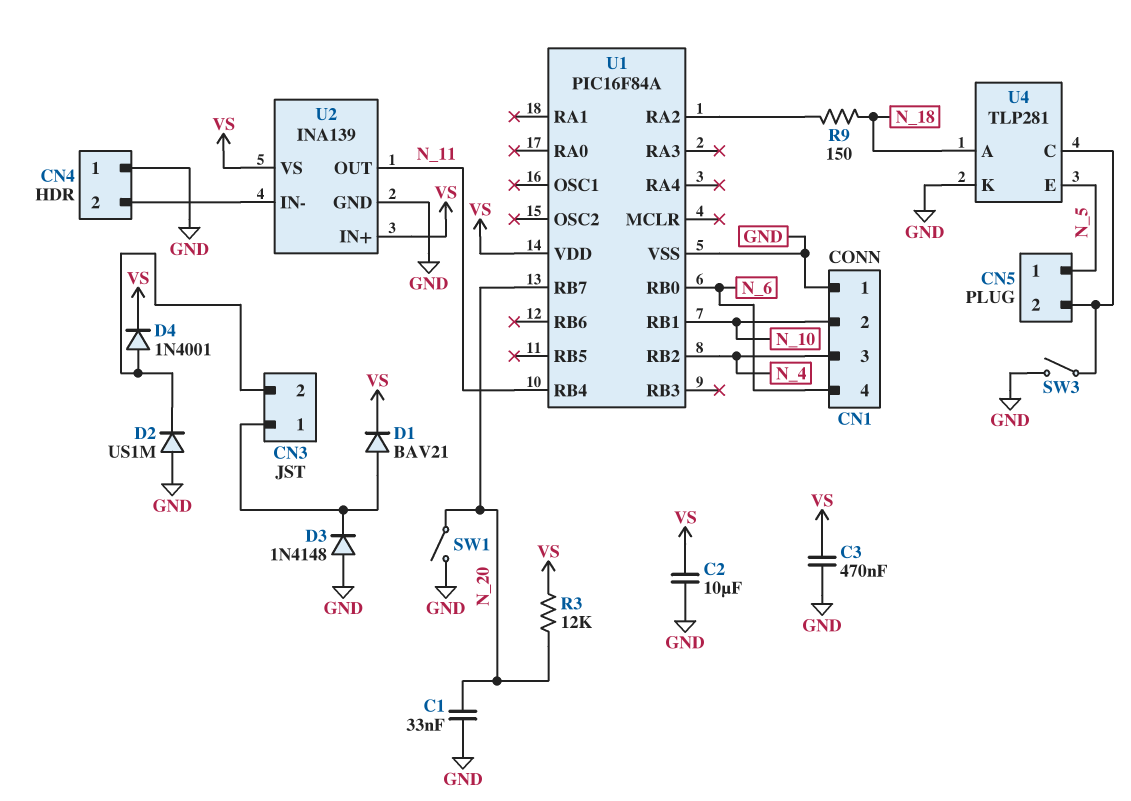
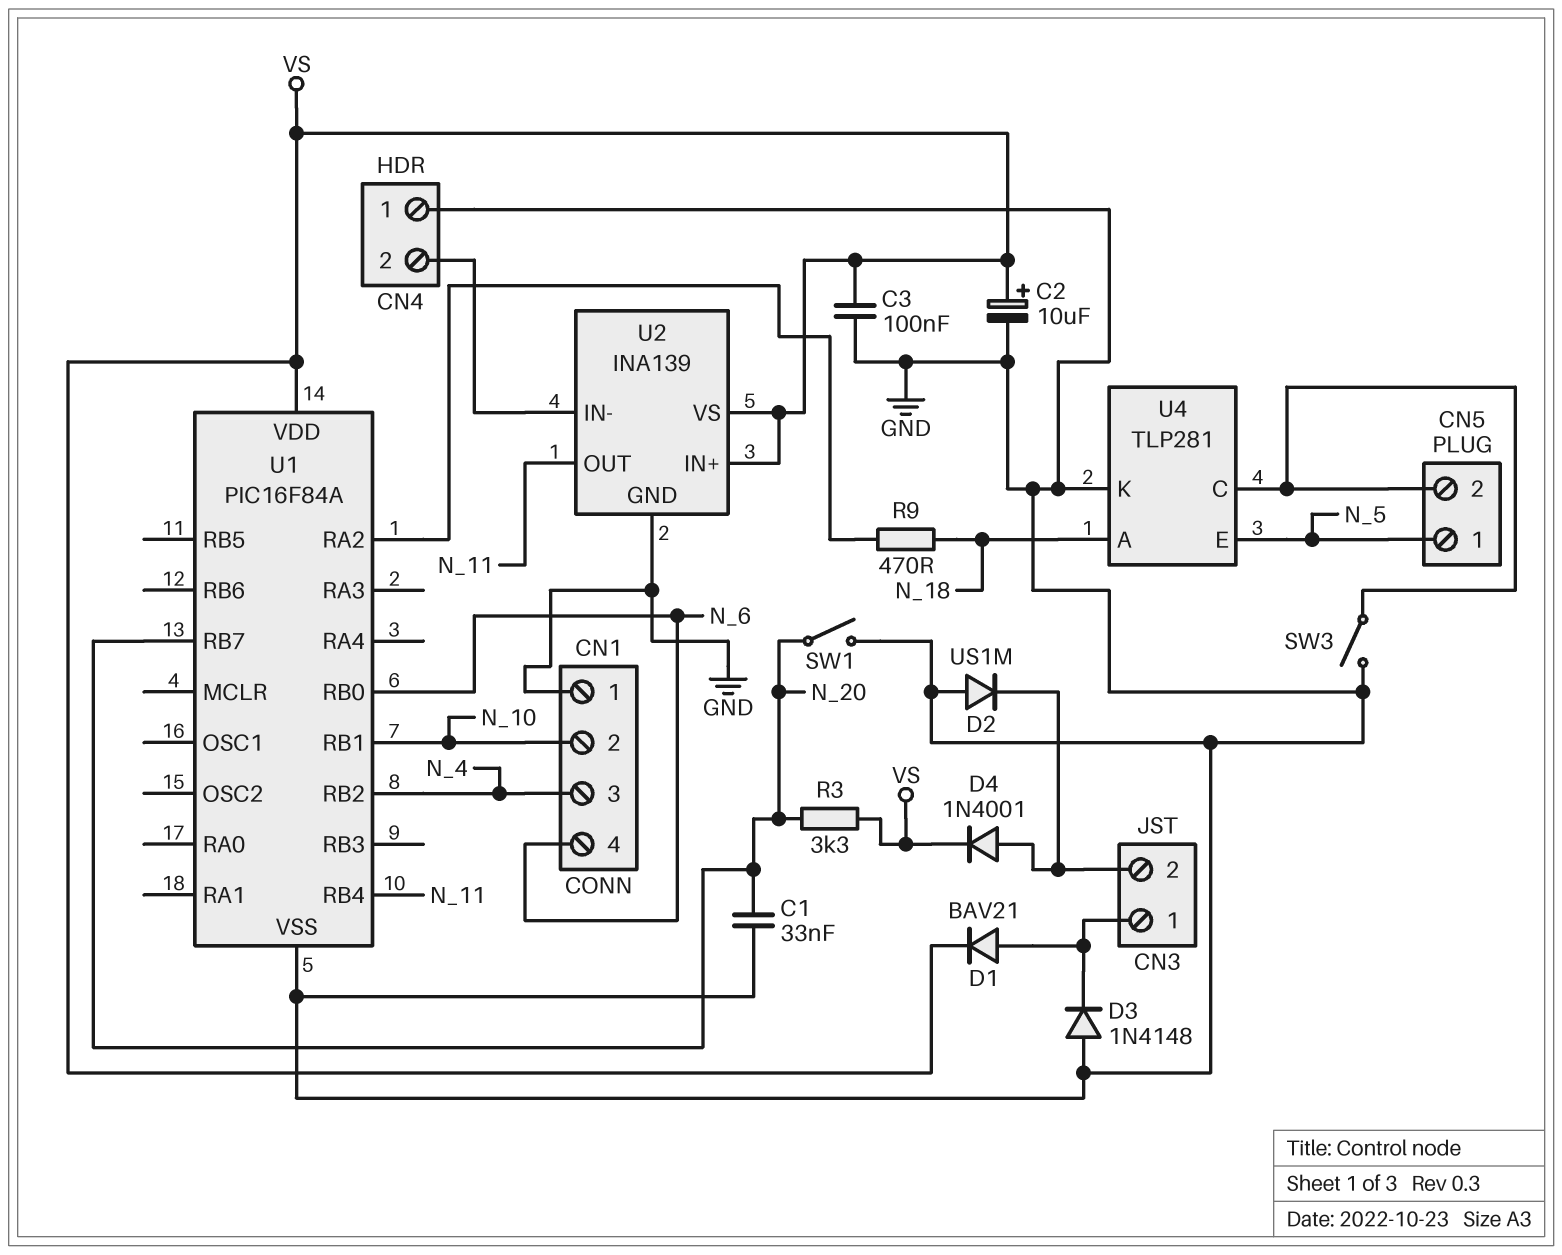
C2: 10uF (GND, VS) -> 10uF (plus VS, minus GND)
C3: 470nF (GND, VS) -> 100nF (GND, VS)
R3: 12k (N_20, VS) -> 3.3k (N_20, VS)
R9: 150 (N_18, U1/RA2) -> 470 (N_18, U1/RA2)

